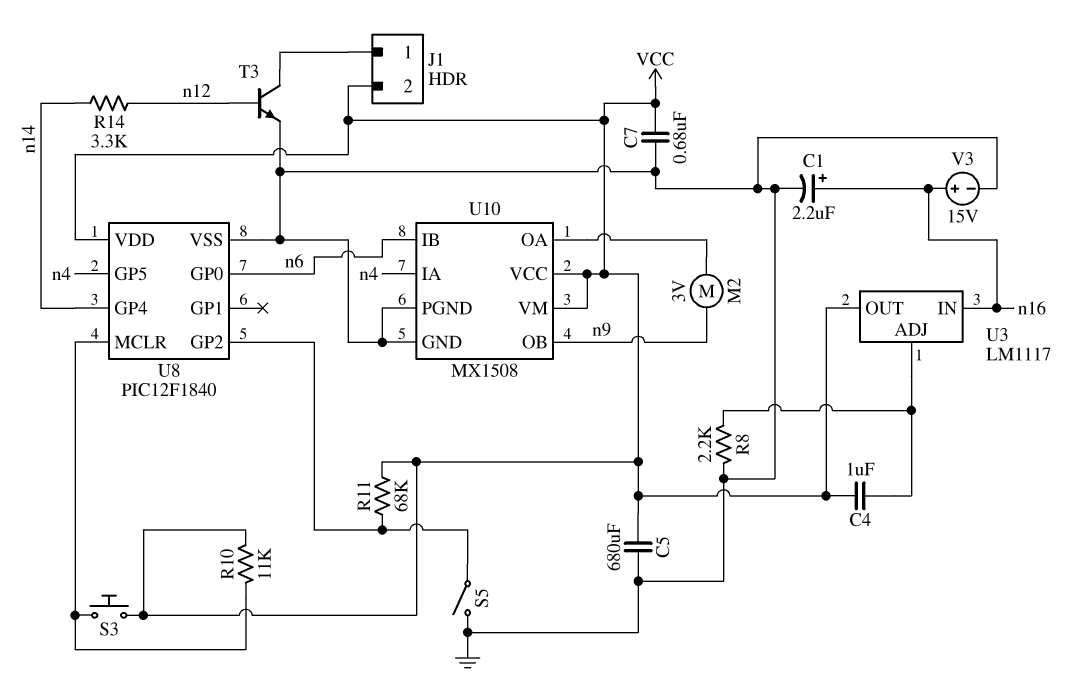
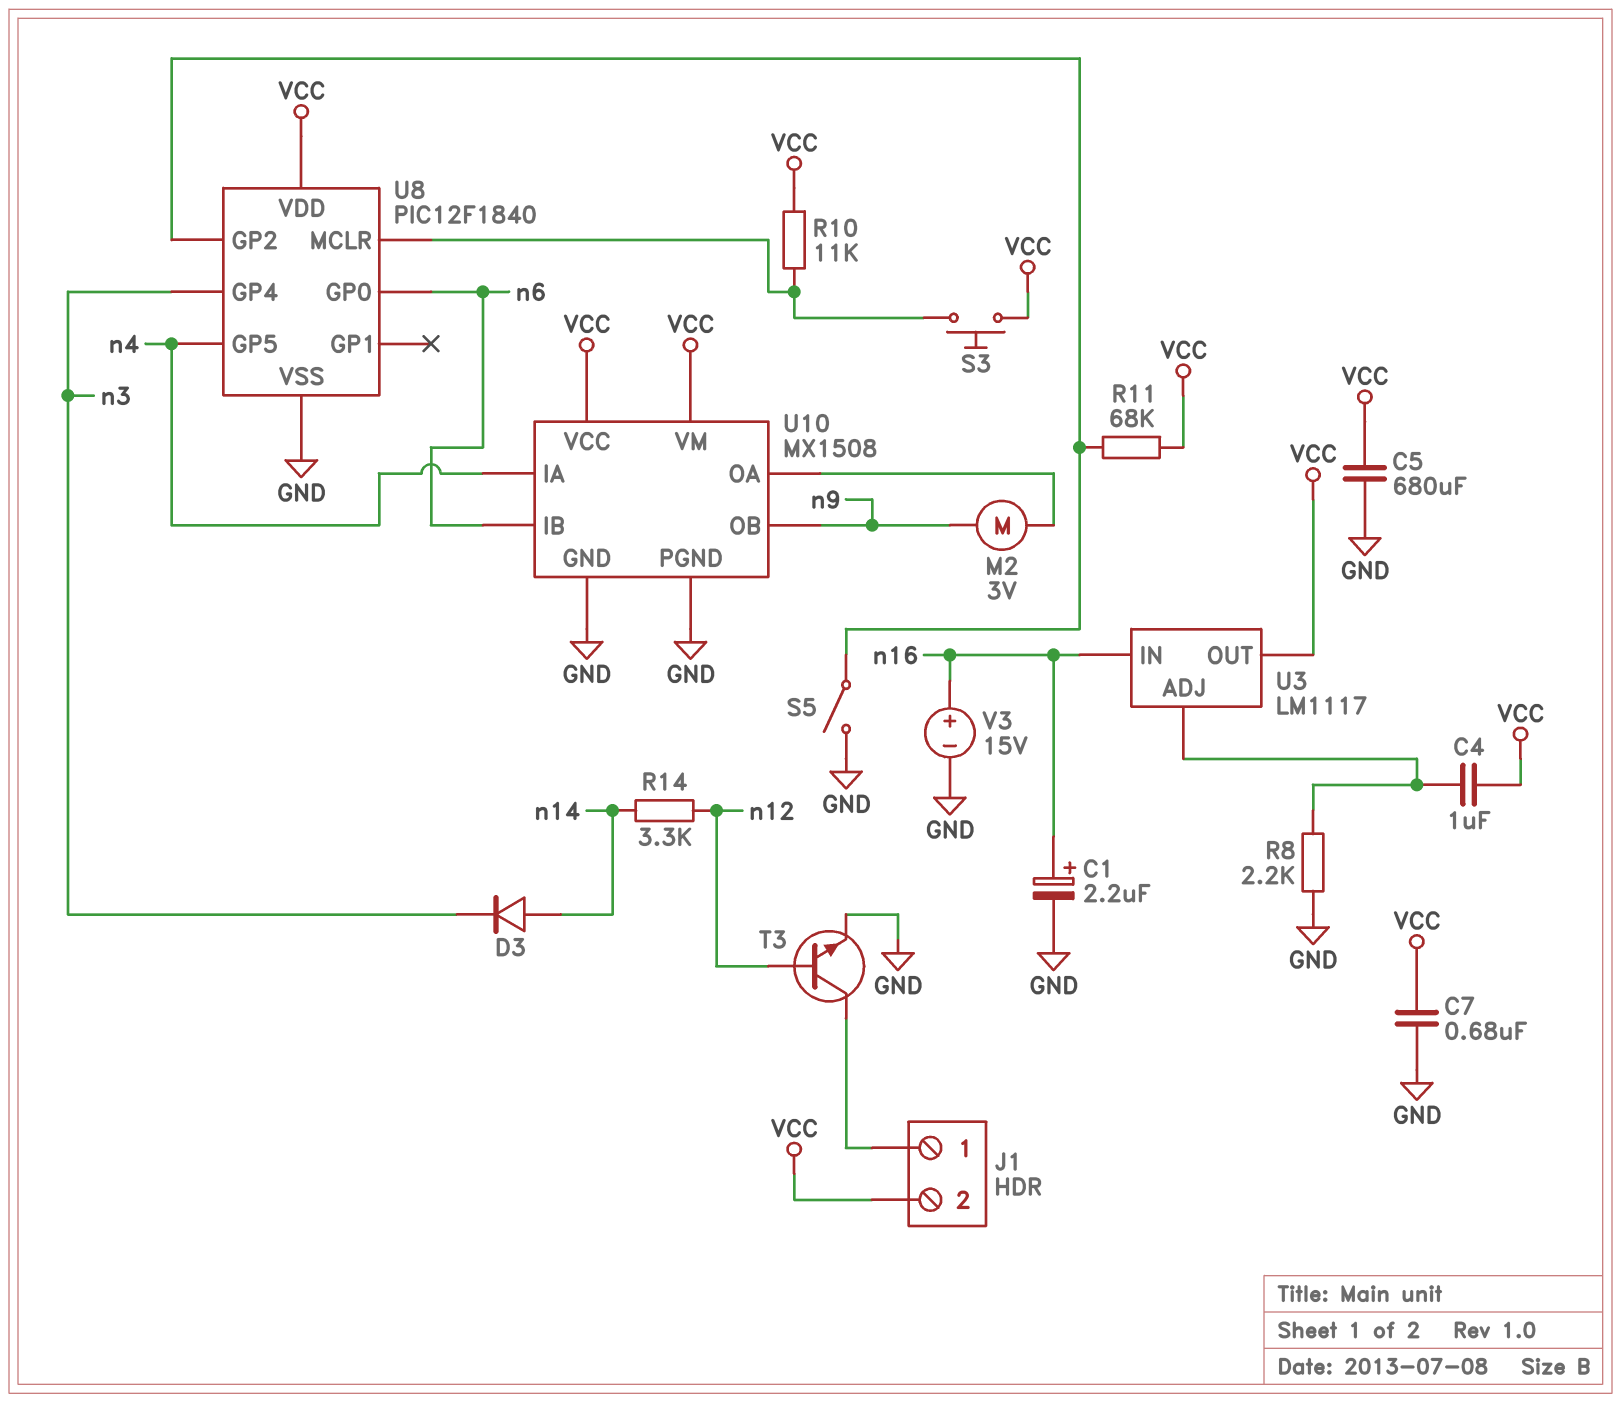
D3: none -> diode (A n14, K n3)
U8 pin GP4: n14 -> n3

